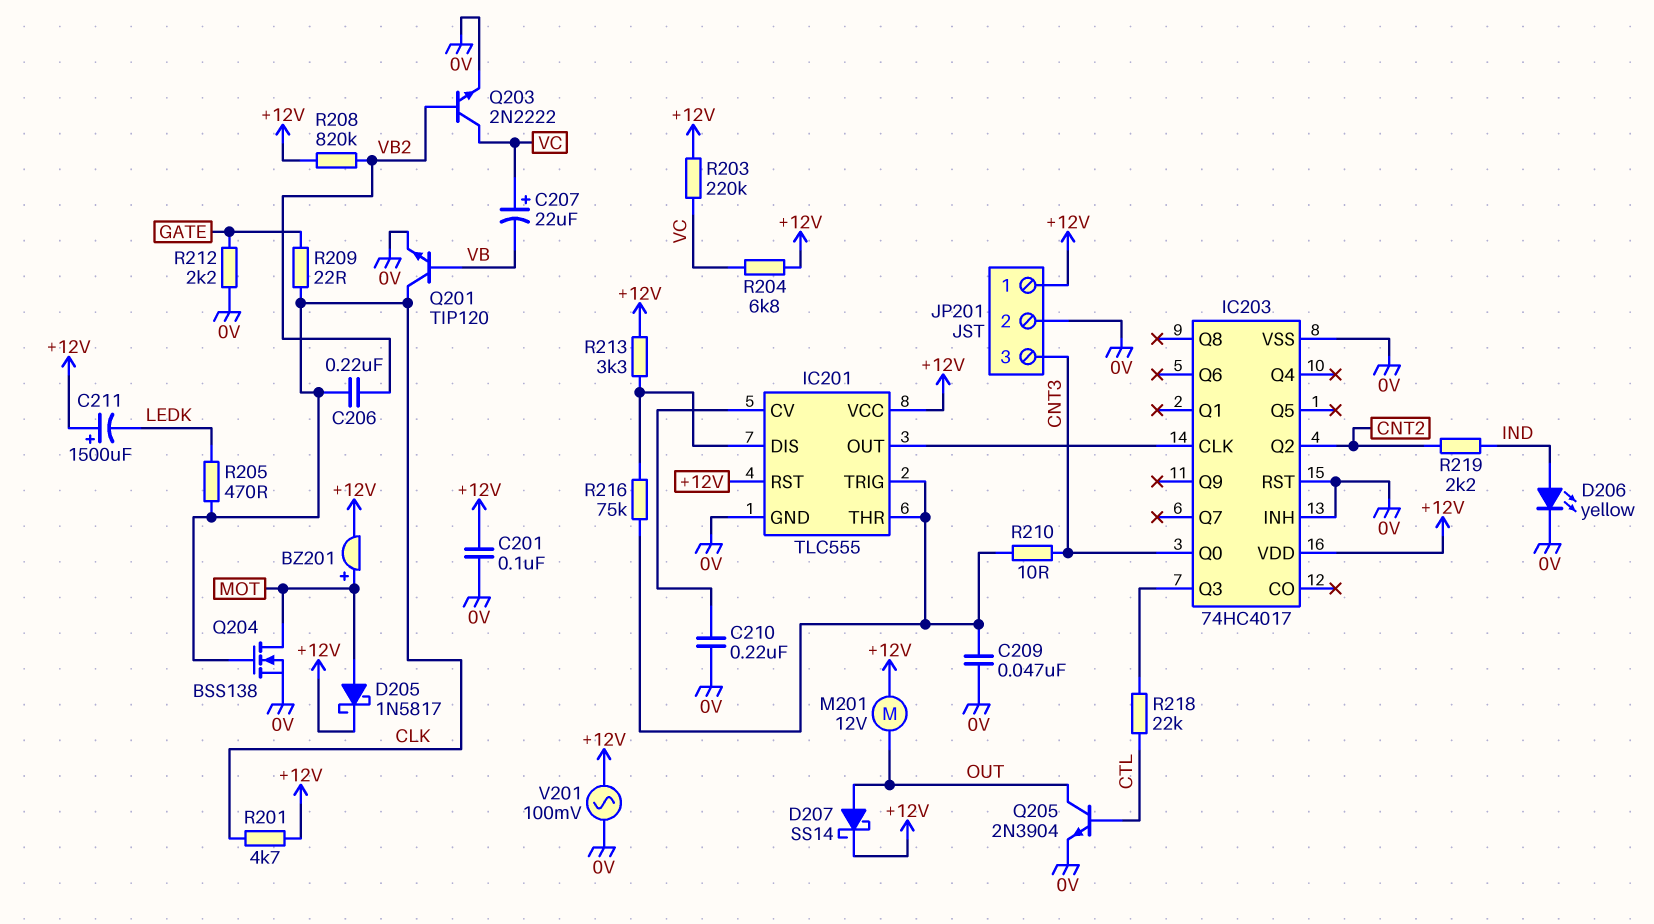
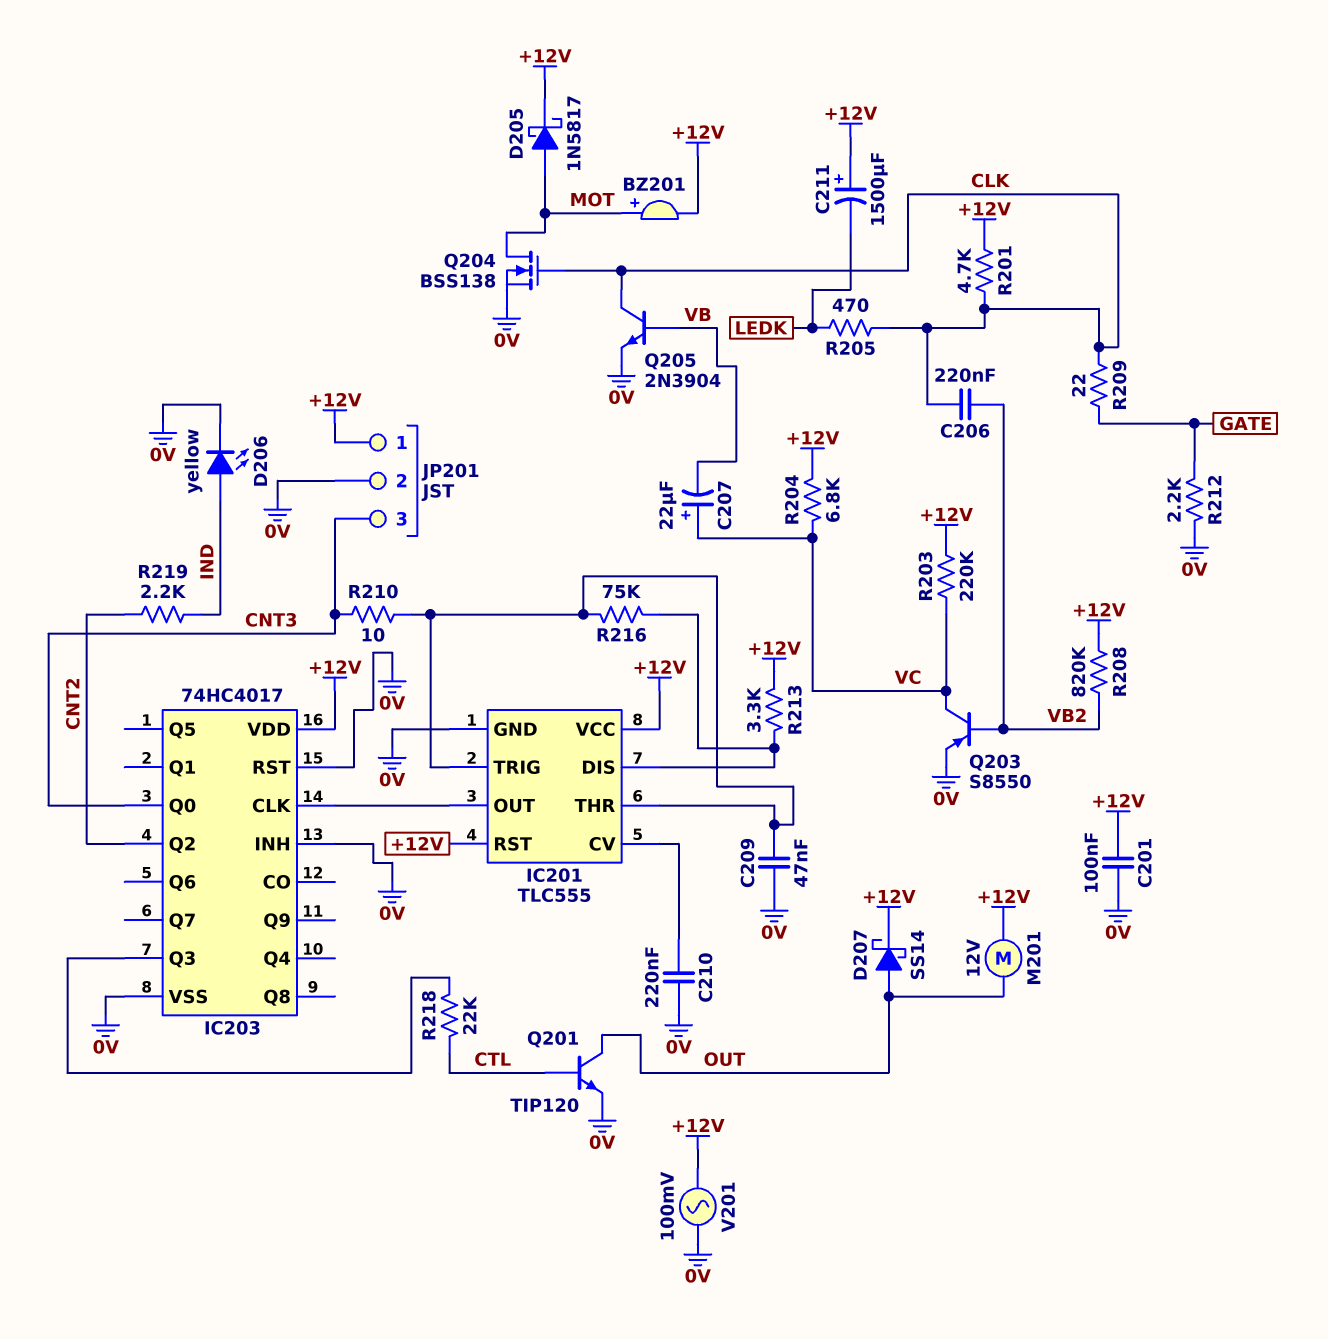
Q201: NPN TIP120 (B VB, C CLK, E 0V) -> NPN TIP120 (B CTL, C OUT, E 0V)
Q203: NPN 2N2222 (B VB2, C VC, E 0V) -> PNP S8550 (B VB2, C VC, E 0V)
Q205: NPN 2N3904 (B CTL, C OUT, E 0V) -> NPN 2N3904 (B VB, C CLK, E 0V)

